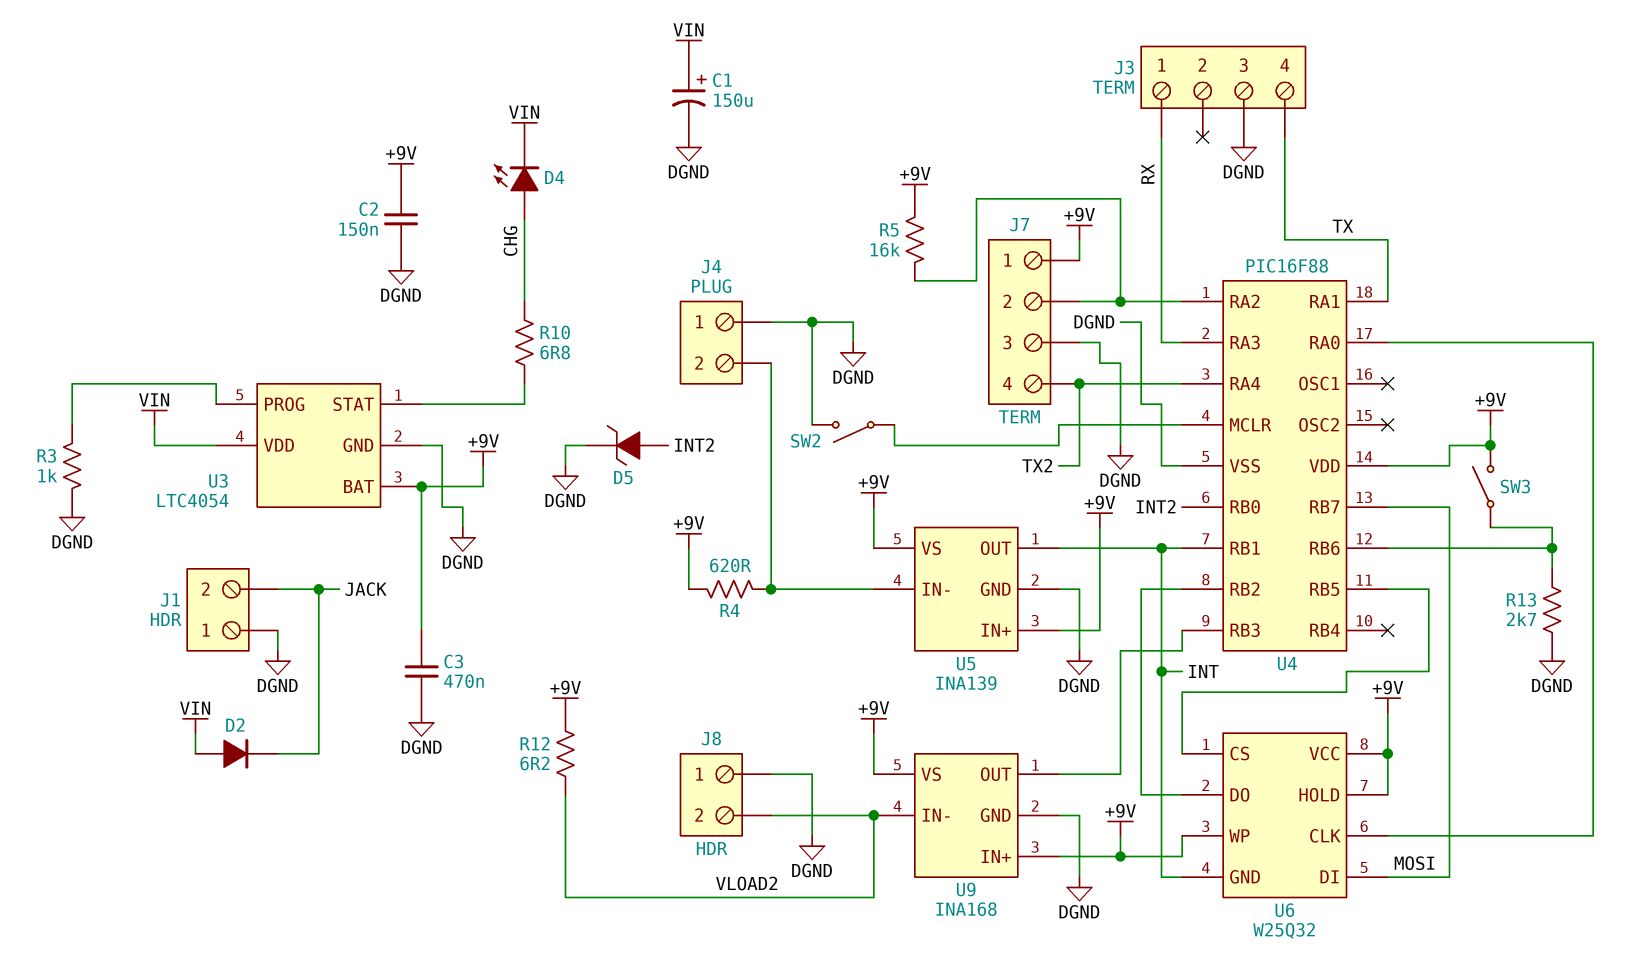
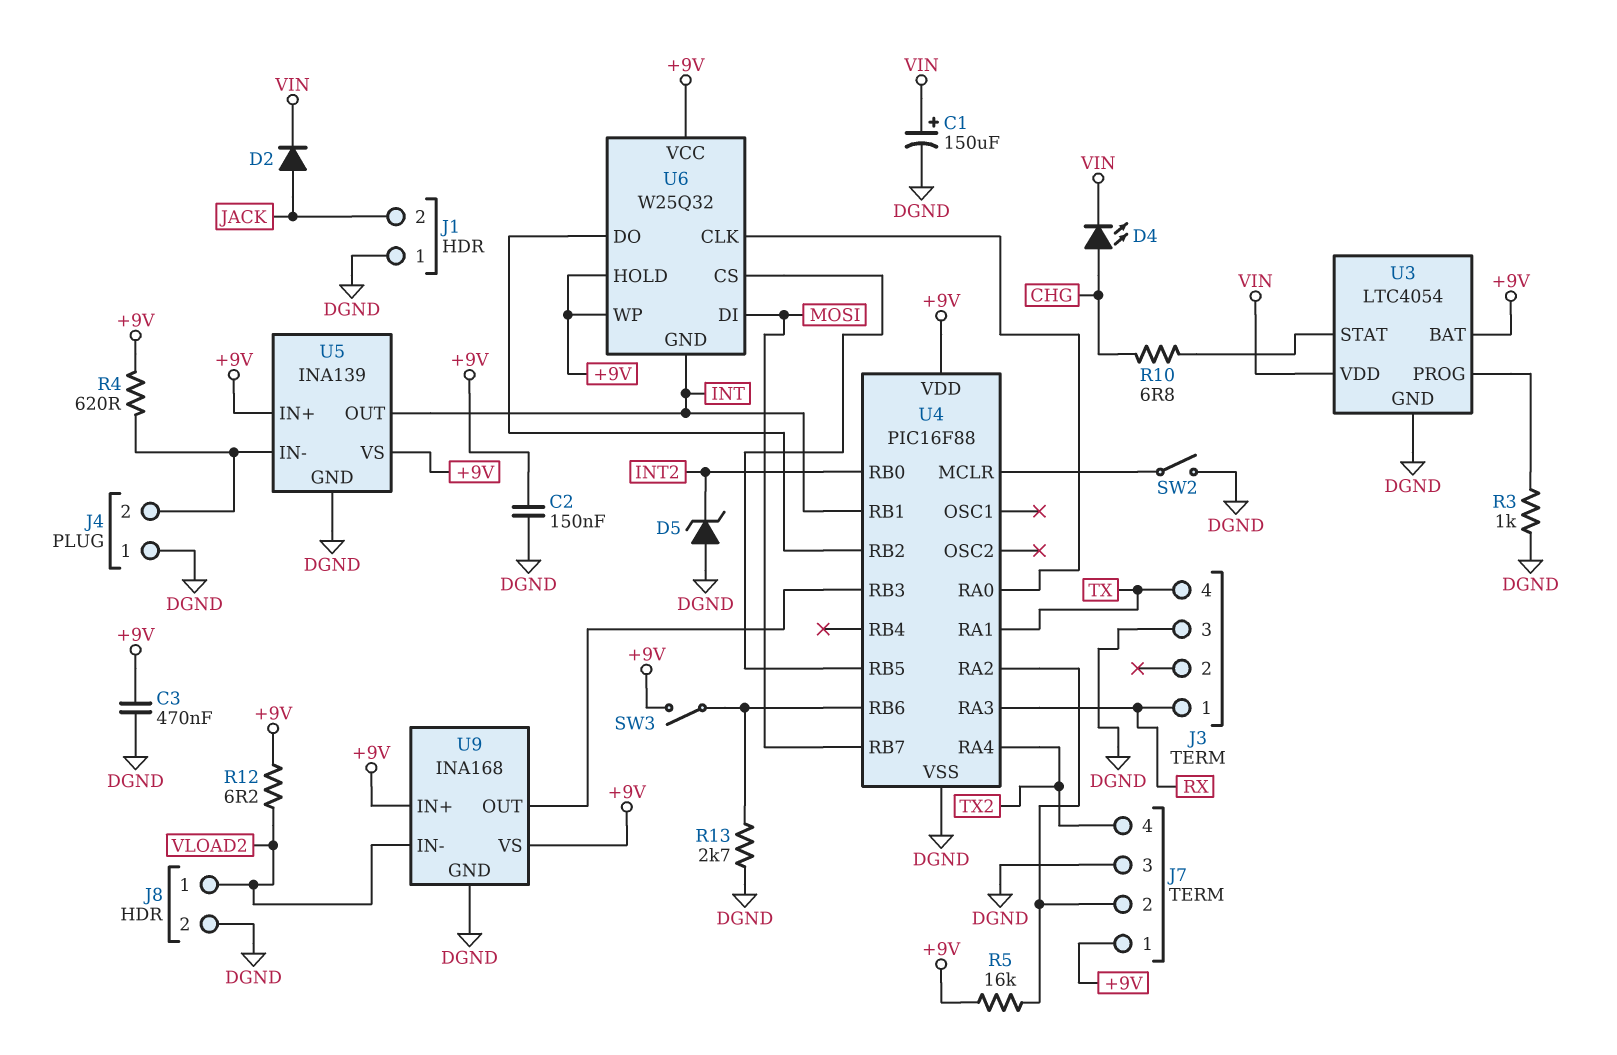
D2: diode (A VIN, K JACK) -> diode (A JACK, K VIN)
D5: zener (A INT2, K DGND) -> zener (A DGND, K INT2)
J8 pin 1: DGND -> VLOAD2
J8 pin 2: VLOAD2 -> DGND

